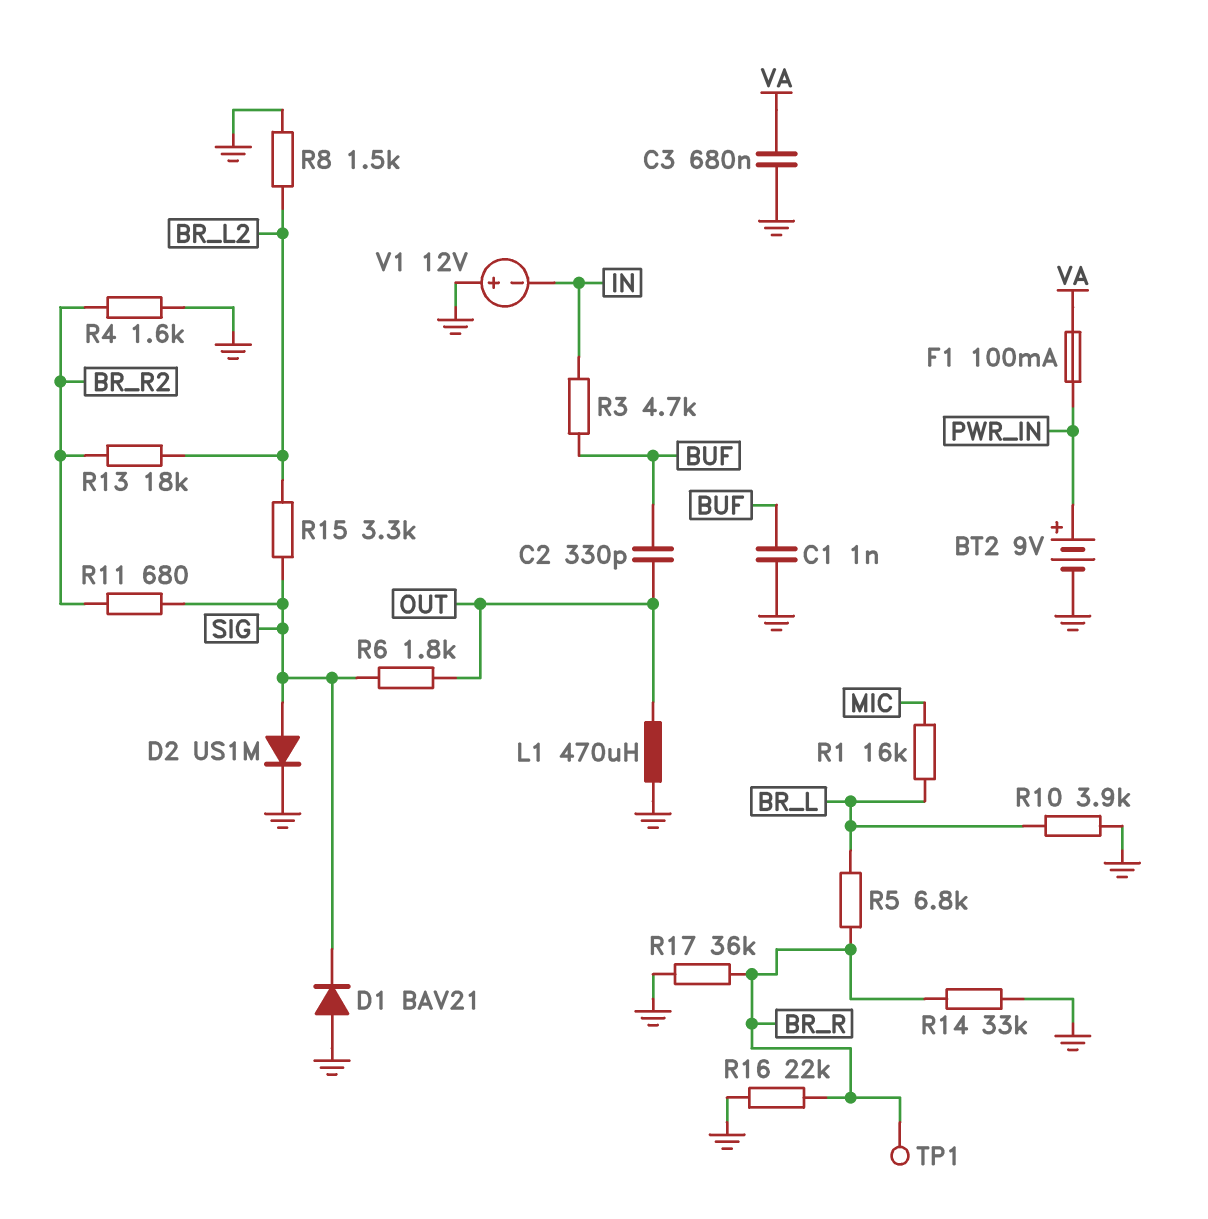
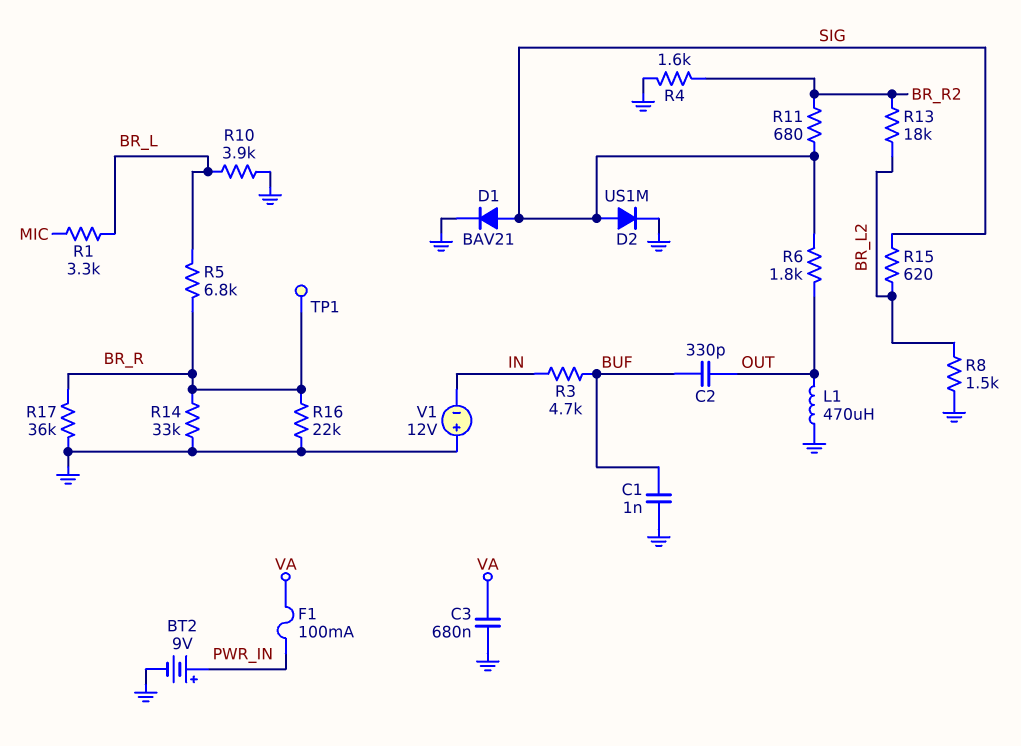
D1: diode BAV21 (A GND, K SIG) -> diode BAV21 (A SIG, K GND)
R1: 16k (BR_L, MIC) -> 3.3k (BR_L, MIC)
R15: 3.3k (BR_L2, SIG) -> 620 (BR_L2, SIG)

